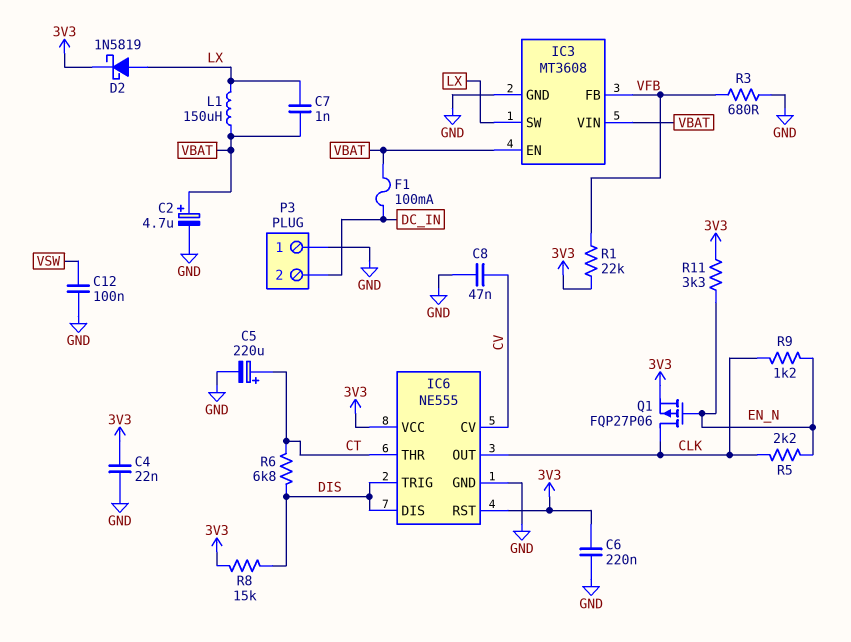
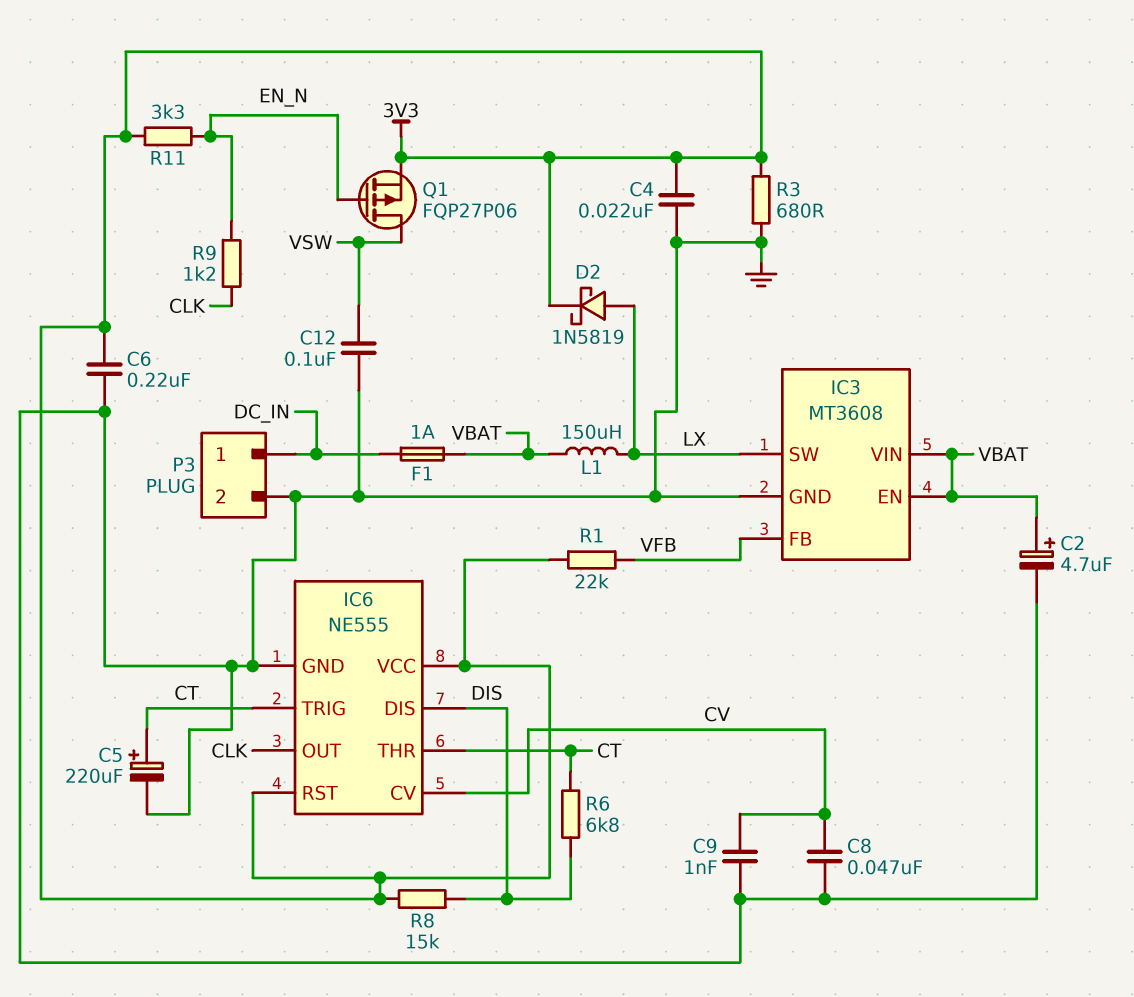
C7: 1nF (LX, VBAT) -> none
C9: none -> 1nF (CV, GND)
F1: 100mA (DC_IN, VBAT) -> 1A (DC_IN, VBAT)
IC6 pin TRIG: DIS -> CT
P3 pin 1: GND -> DC_IN
P3 pin 2: DC_IN -> GND
Q1: PMOS FQP27P06 (G EN_N, D CLK, S 3V3) -> PMOS FQP27P06 (G EN_N, D VSW, S 3V3)
R3: 680 (GND, VFB) -> 680 (3V3, GND)
R5: 2.2k (CLK, EN_N) -> none

